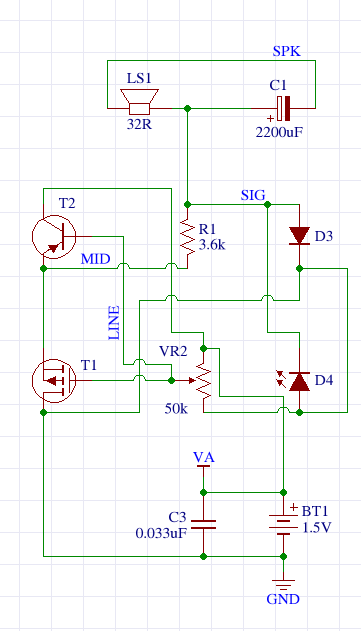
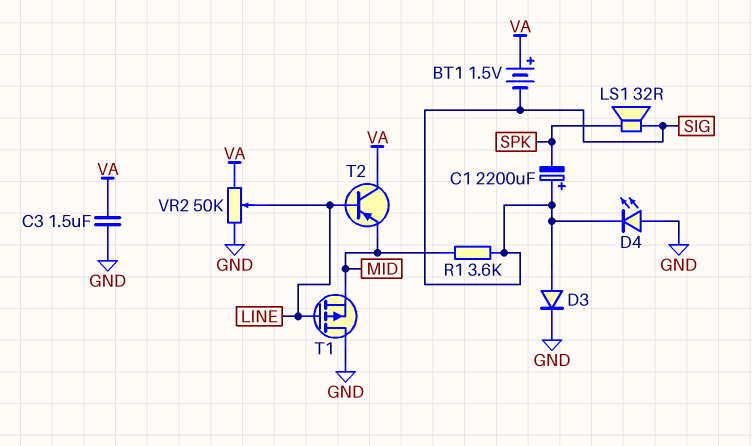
BT1: 1.5V (plus VA, minus GND) -> 1.5V (plus VA, minus SIG)
C3: 33nF (GND, VA) -> 1.5uF (GND, VA)

